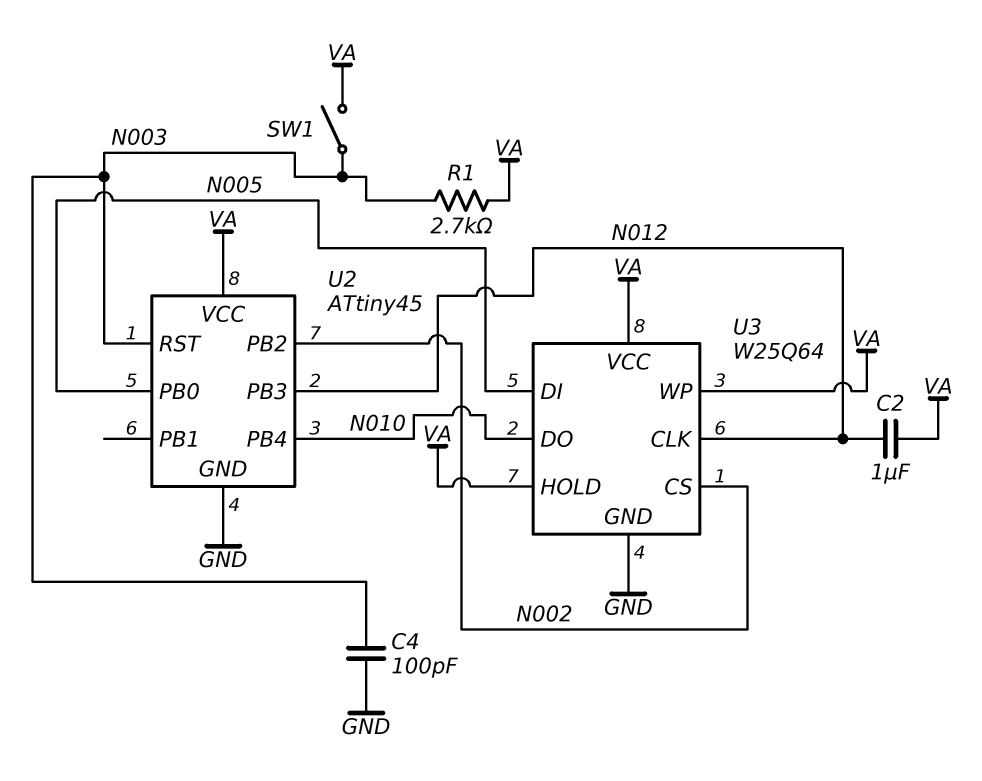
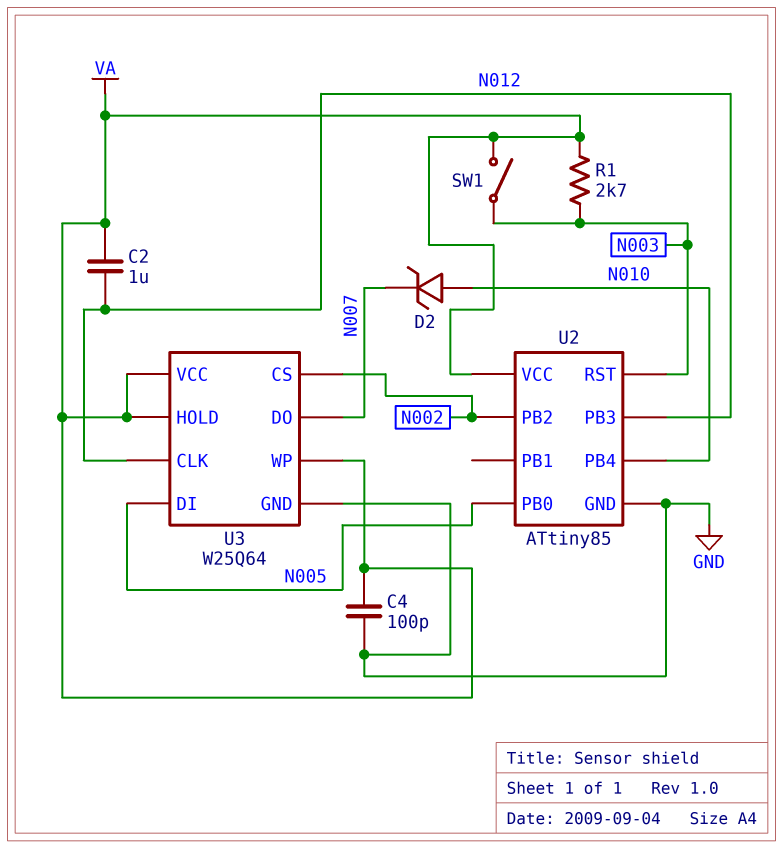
C4: 100pF (GND, N003) -> 100pF (GND, VA)
D2: none -> zener (A N010, K N007)
U2: ATtiny45 -> ATtiny85
U3 pin DO: N010 -> N007

